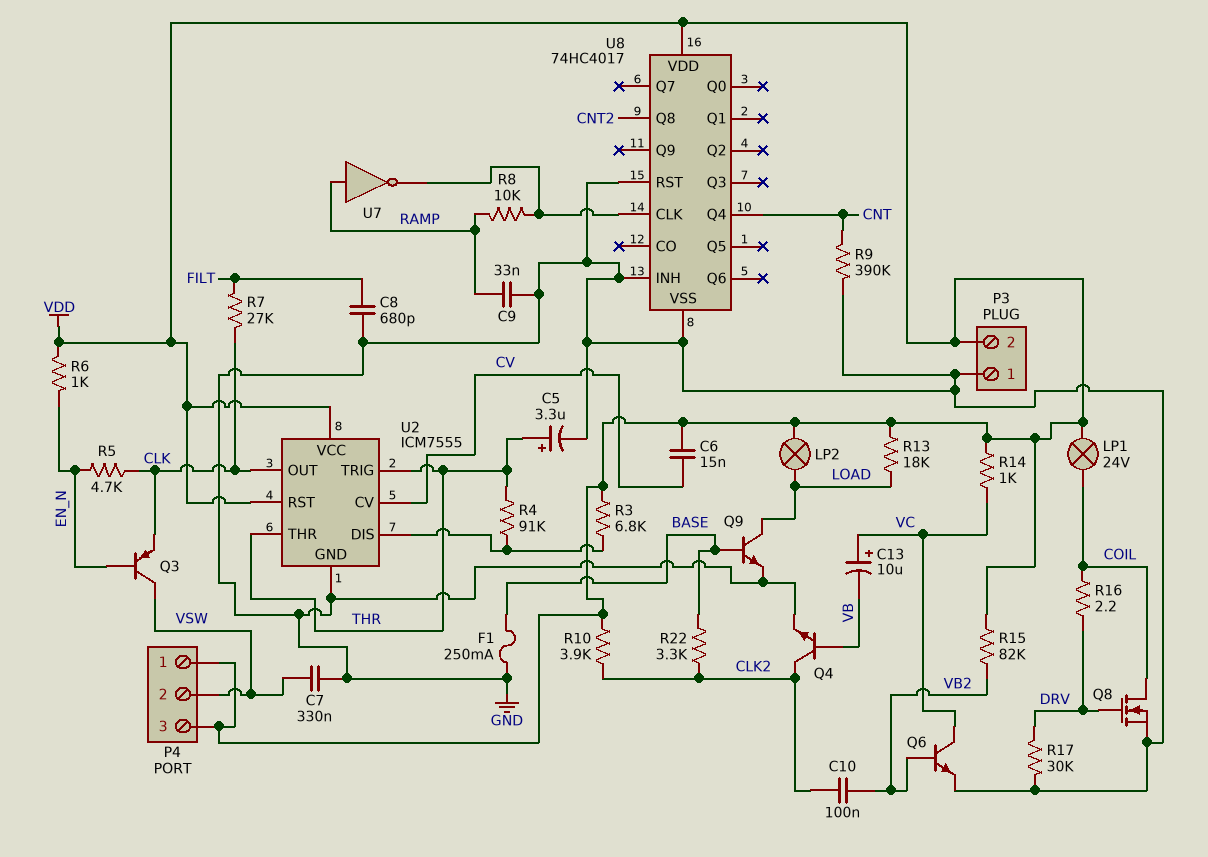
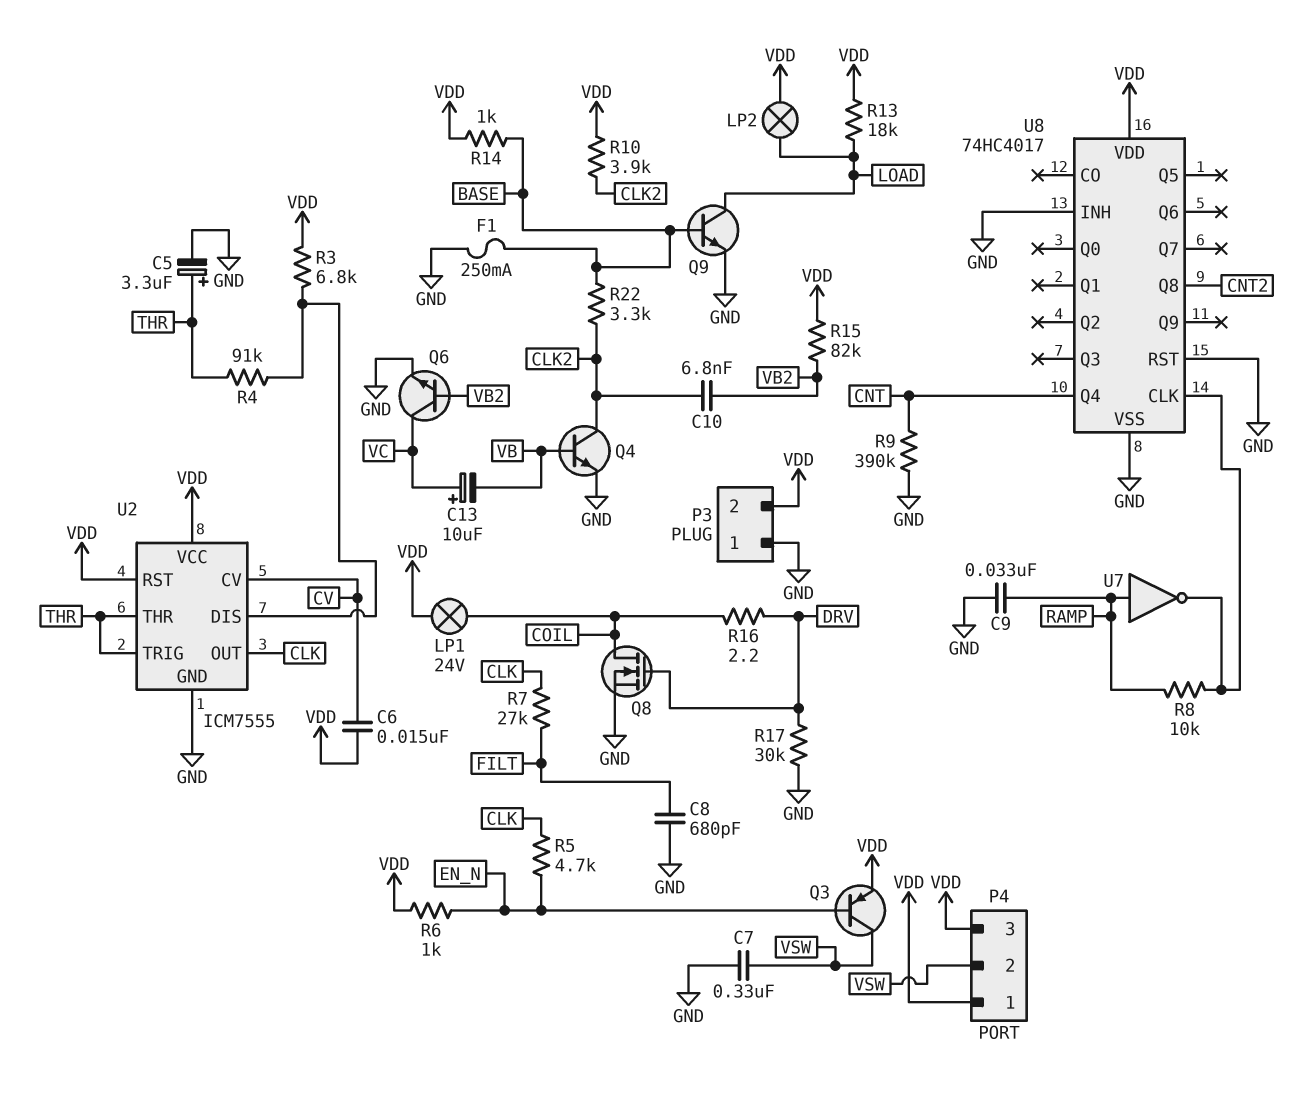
C10: 100nF (CLK2, VB2) -> 6.8nF (CLK2, VB2)
Q3: PNP (B EN_N, C VSW, E CLK) -> PNP (B EN_N, C VSW, E VDD)
R14: 1k (VC, VDD) -> 1k (BASE, VDD)

